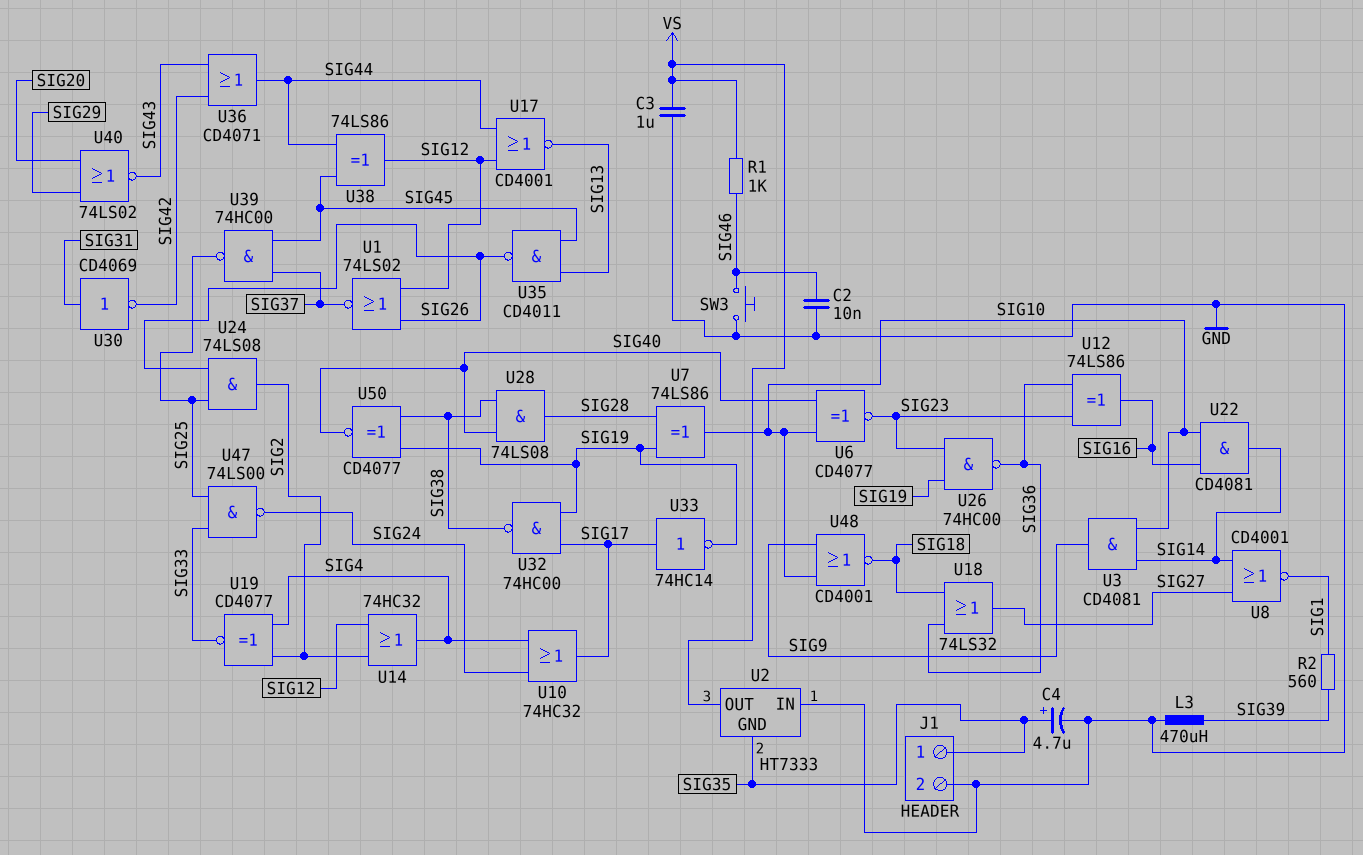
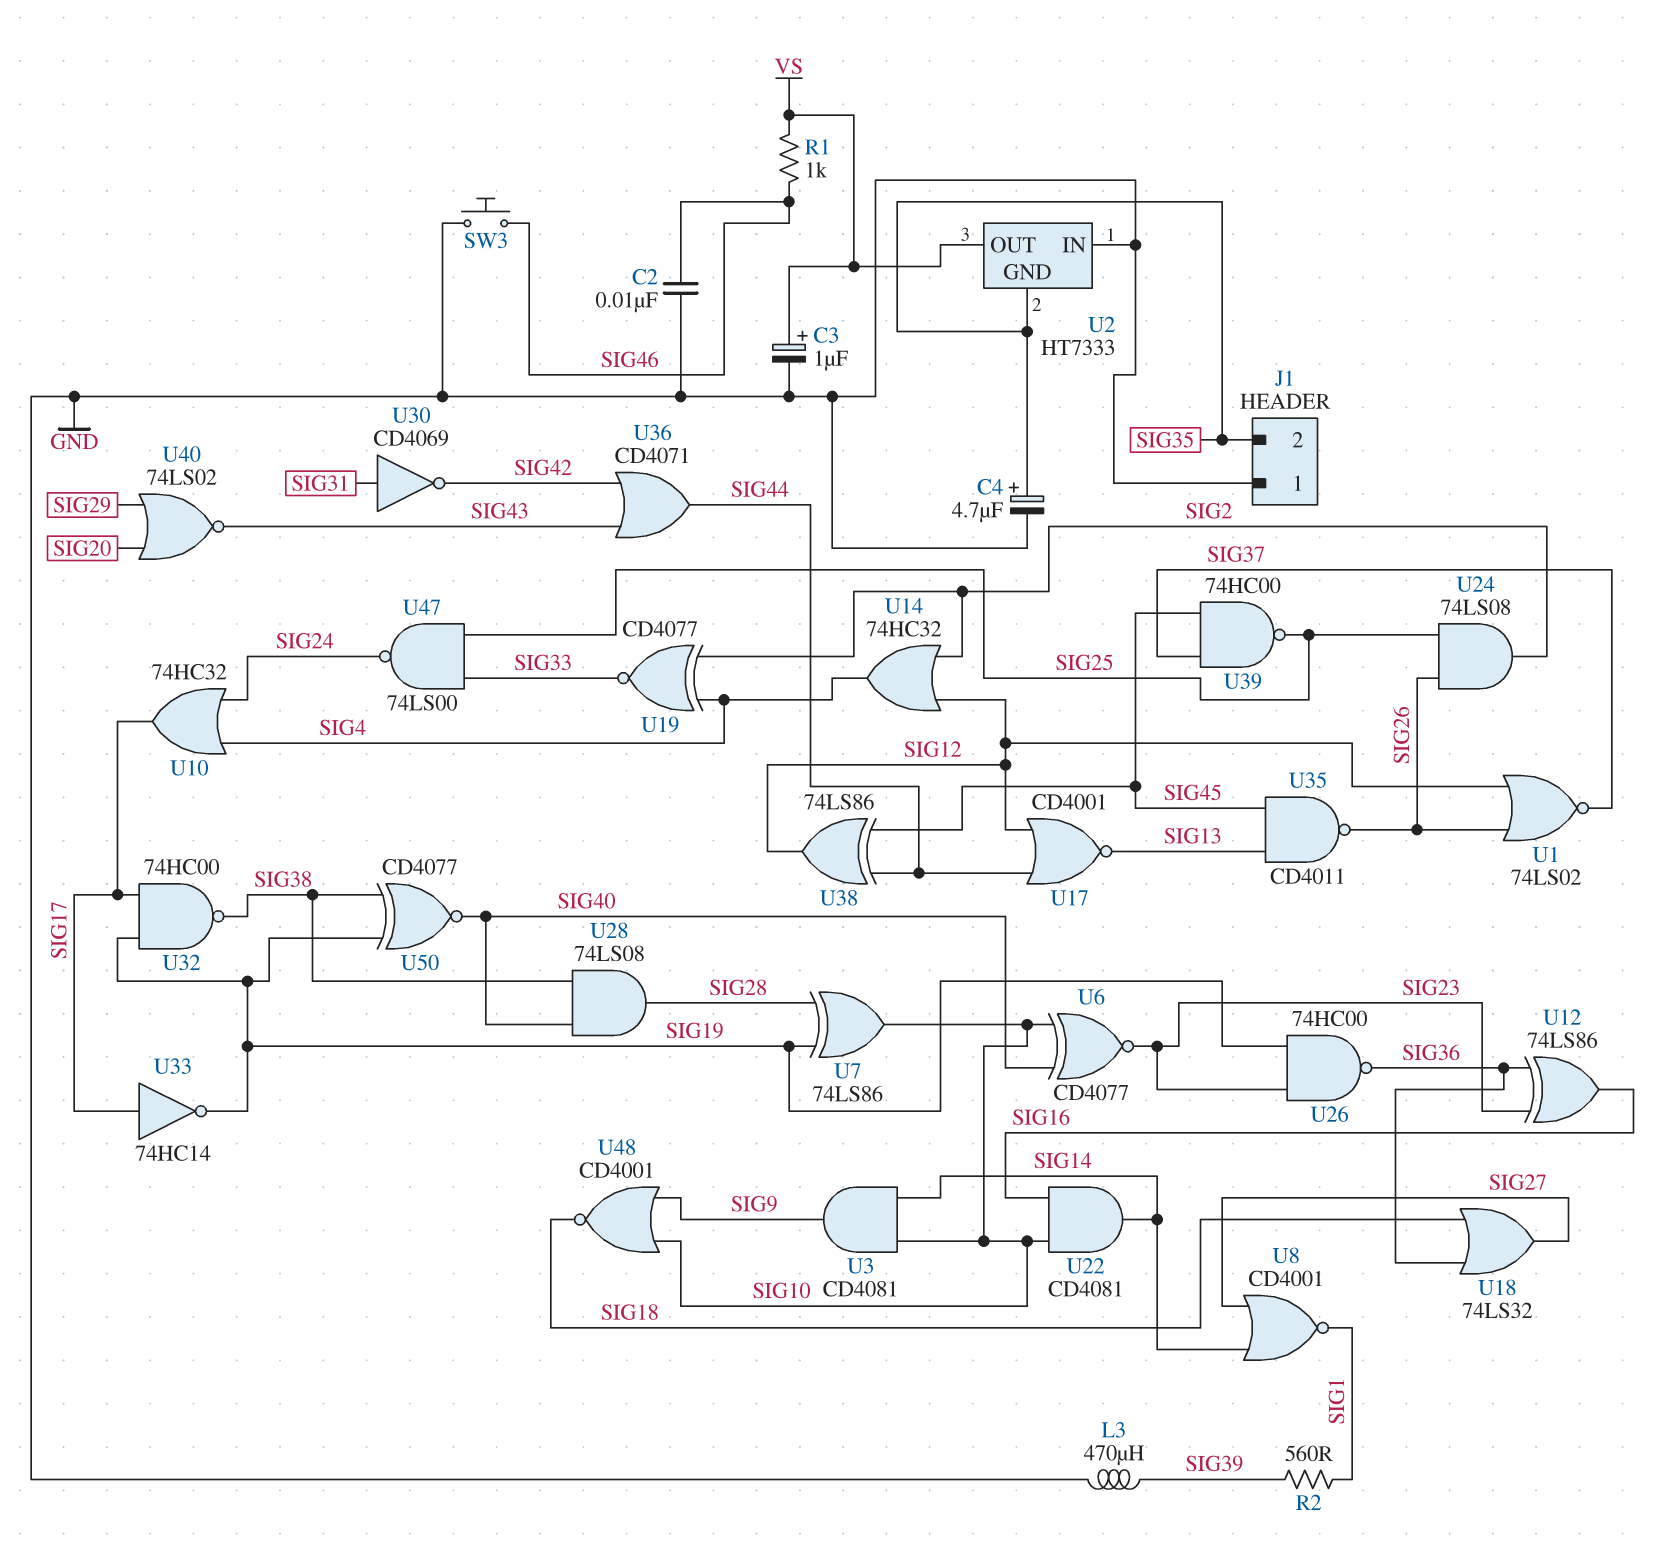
C3: 1uF (GND, VS) -> 1uF (plus VS, minus GND)
J1 pin 1: SIG35 -> GND
J1 pin 2: GND -> SIG35

